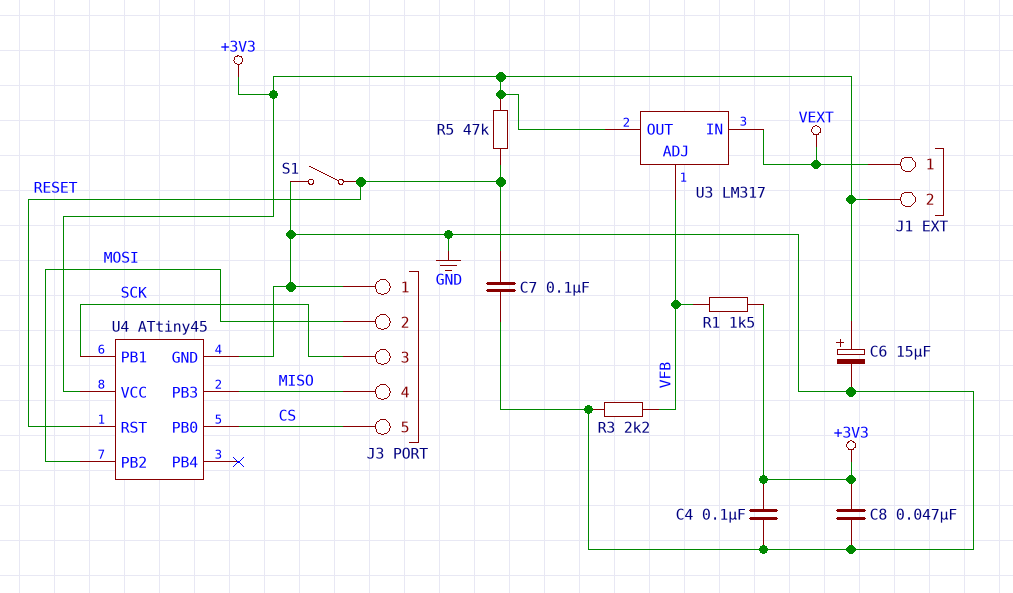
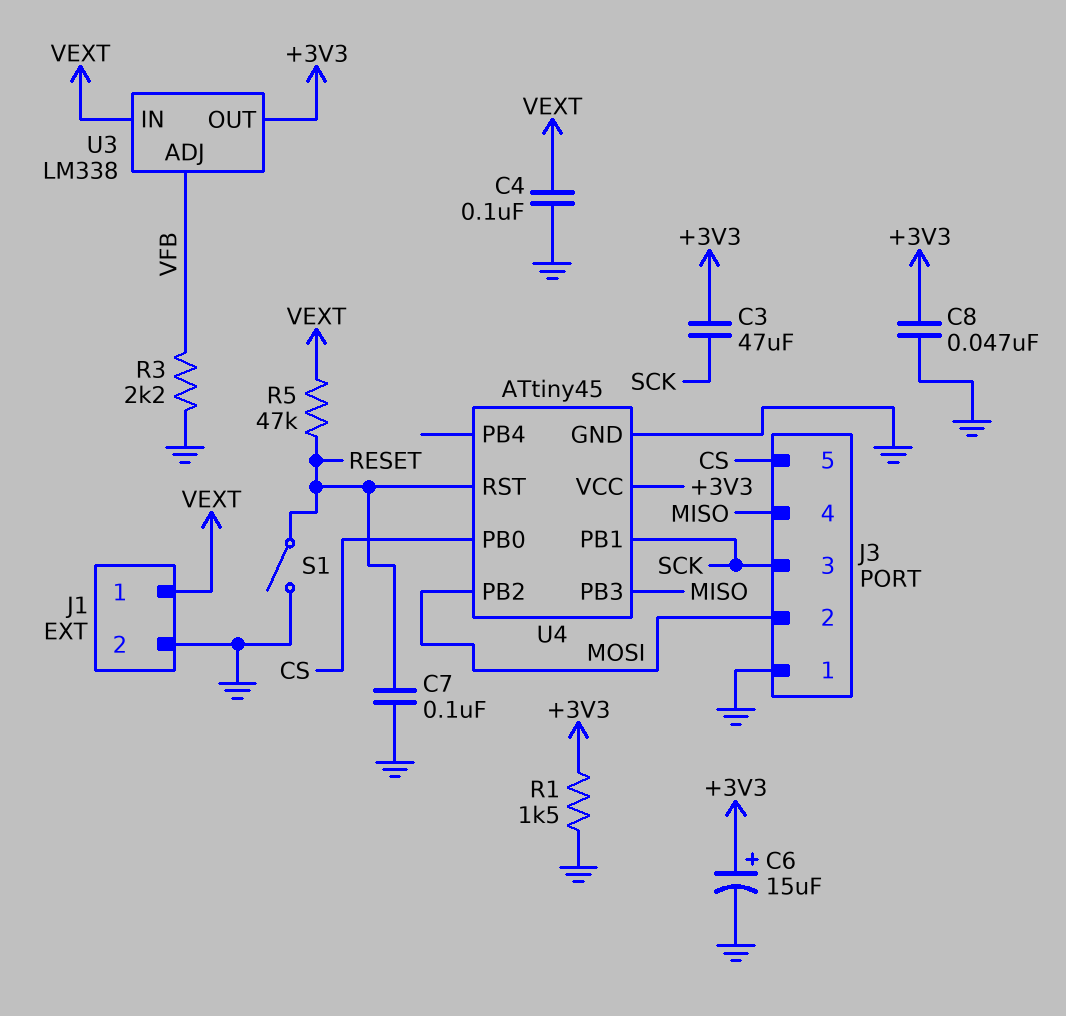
C3: none -> 47uF (+3V3, SCK)
C4: 100nF (+3V3, GND) -> 100nF (GND, VEXT)
J1 pin 2: +3V3 -> GND
R1: 1.5k (+3V3, VFB) -> 1.5k (+3V3, GND)
R5: 47k (+3V3, RESET) -> 47k (RESET, VEXT)
U3: LM317 -> LM338

